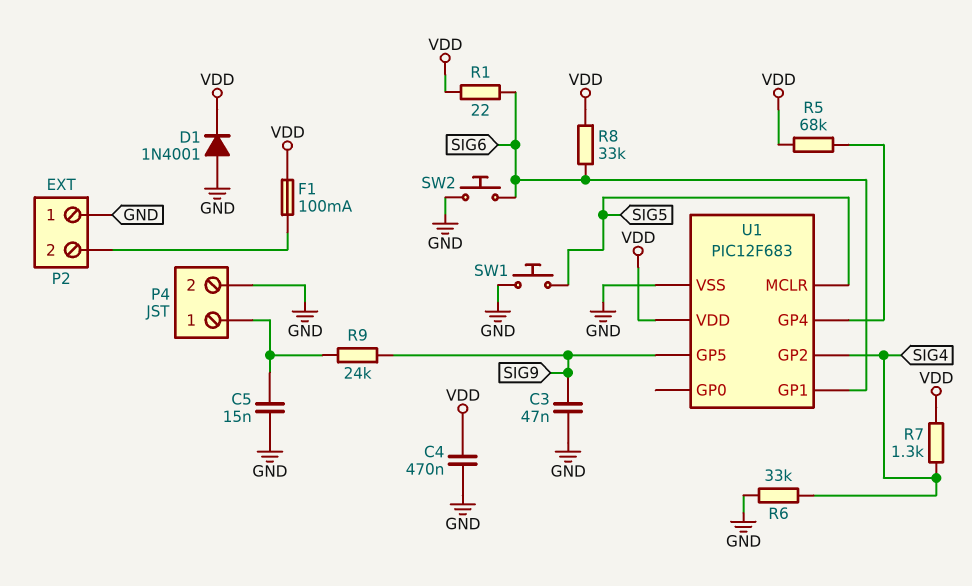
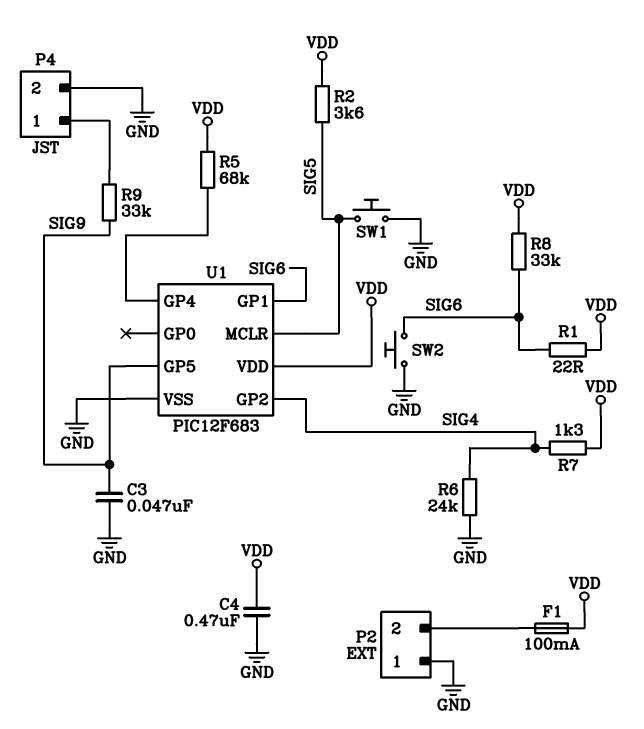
C5: 15nF (GND, P4/1) -> none
D1: diode 1N4001 (A GND, K VDD) -> none
R2: none -> 3.6k (SIG5, VDD)
R6: 33k (GND, SIG4) -> 24k (GND, SIG4)
R9: 24k (P4/1, SIG9) -> 33k (P4/1, SIG9)

